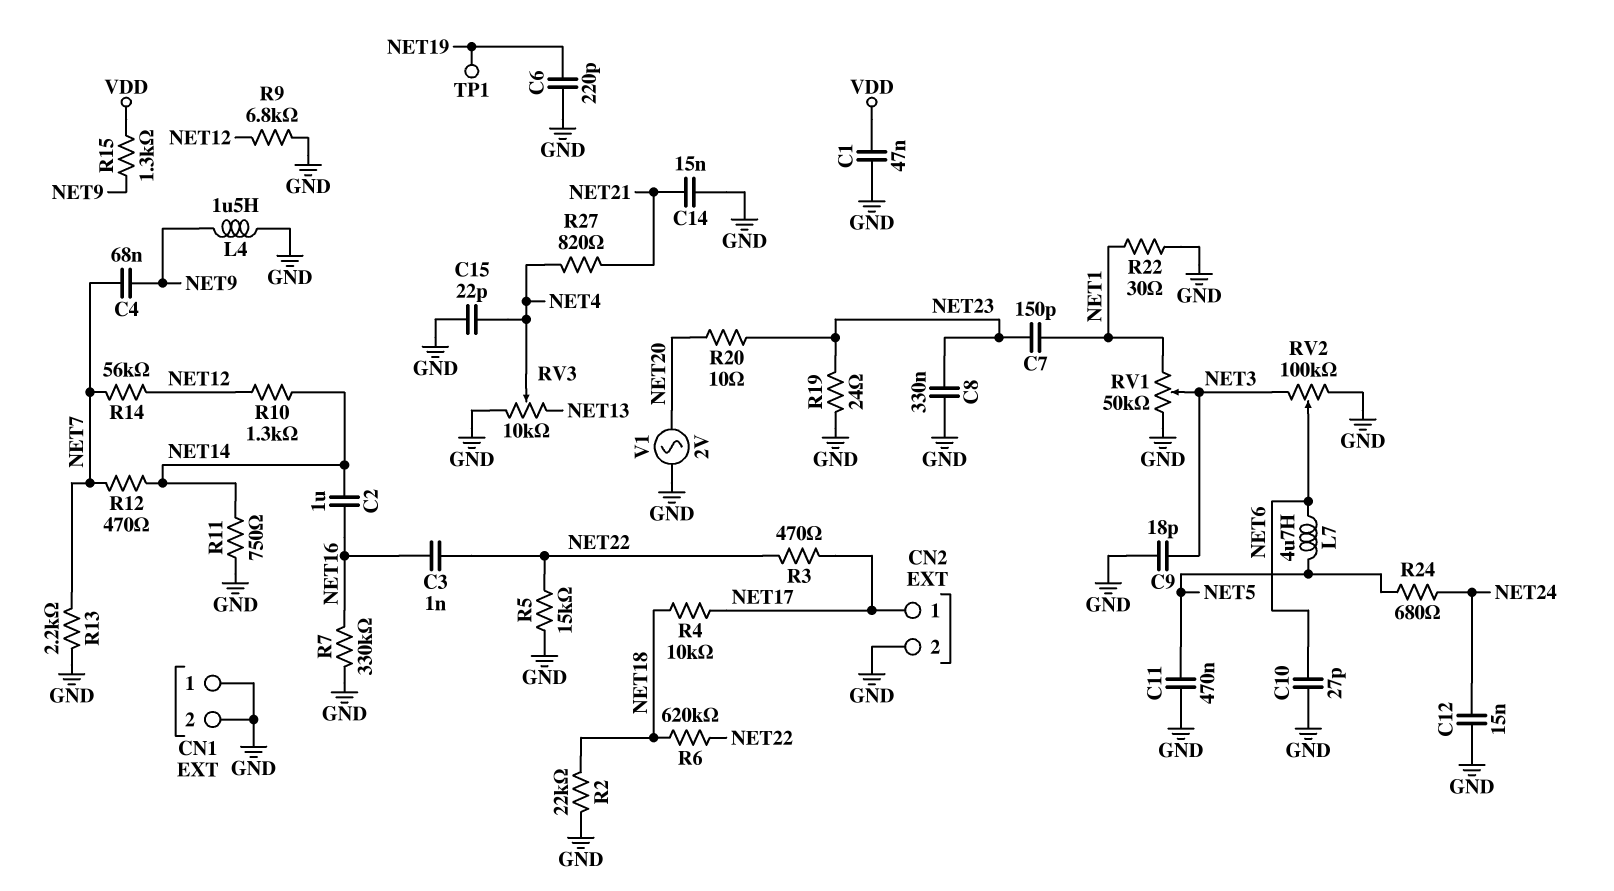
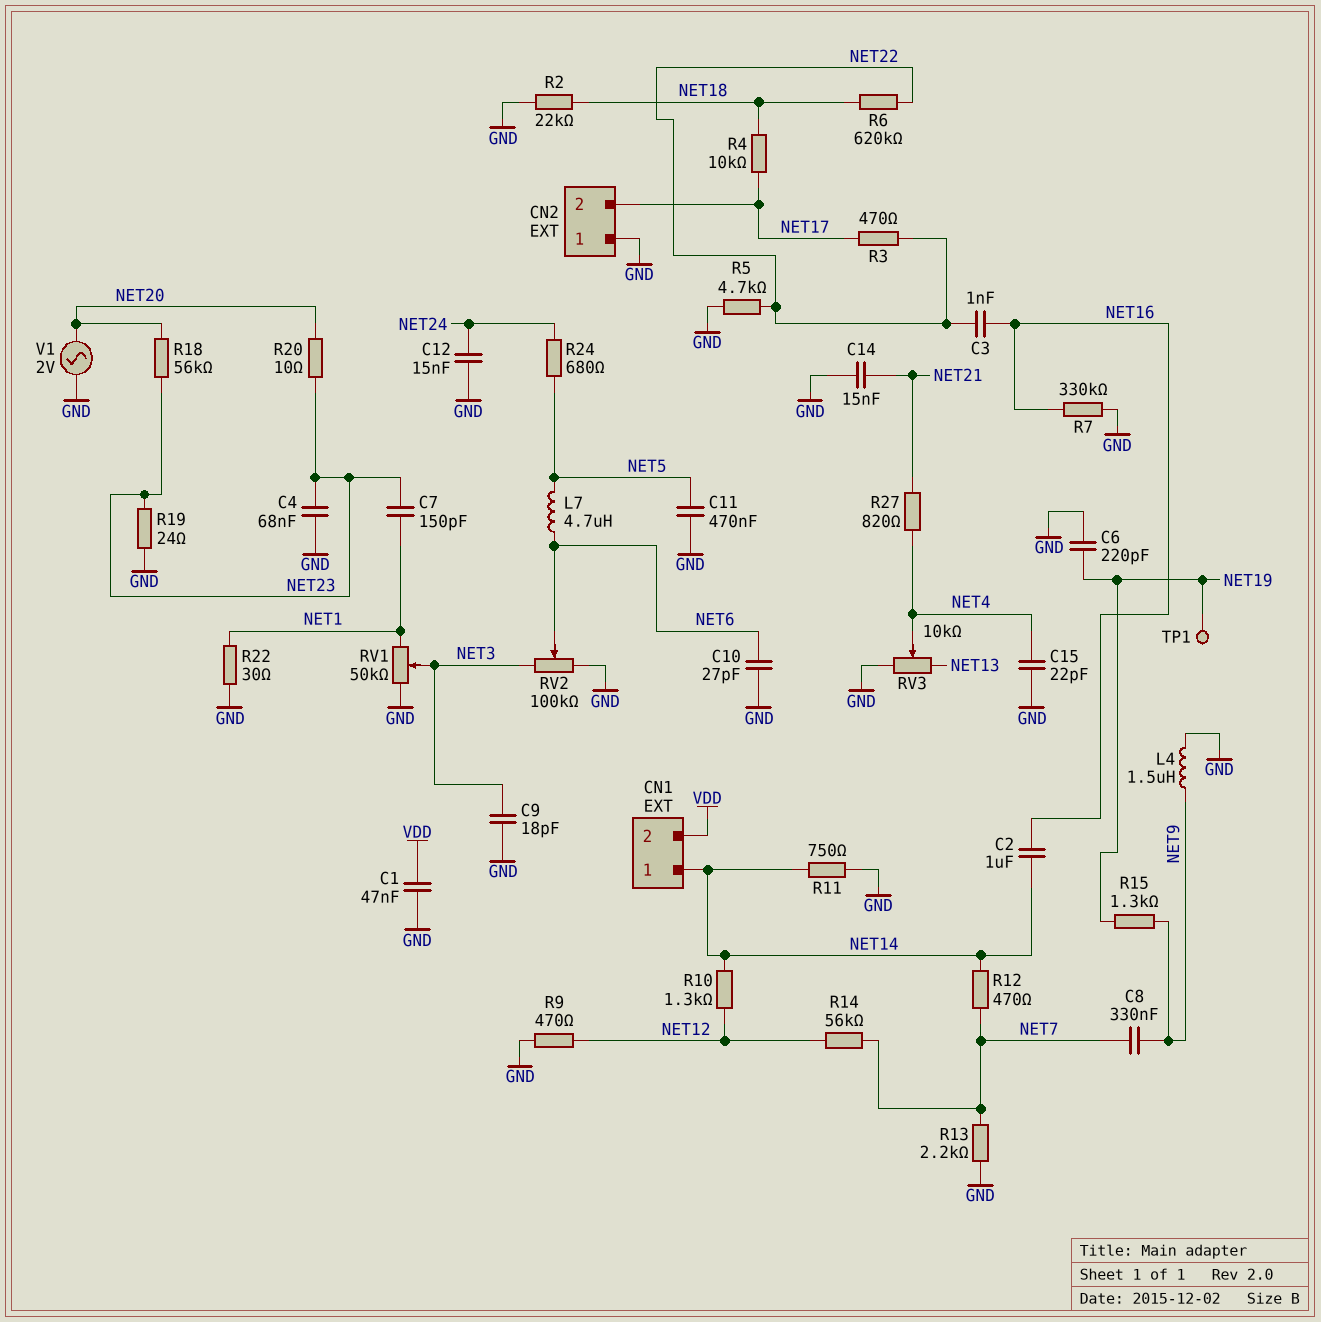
C4: 68nF (NET7, NET9) -> 68nF (GND, NET23)
C8: 330nF (GND, NET23) -> 330nF (NET7, NET9)
CN1 pin 1: GND -> NET14
CN1 pin 2: GND -> VDD
CN2 pin 1: NET17 -> GND
CN2 pin 2: GND -> NET17
R5: 15k (GND, NET22) -> 4.7k (GND, NET22)
R9: 6.8k (GND, NET12) -> 470 (GND, NET12)
R15: 1.3k (NET9, VDD) -> 1.3k (NET9, NET19)
R18: none -> 56k (NET20, NET23)

